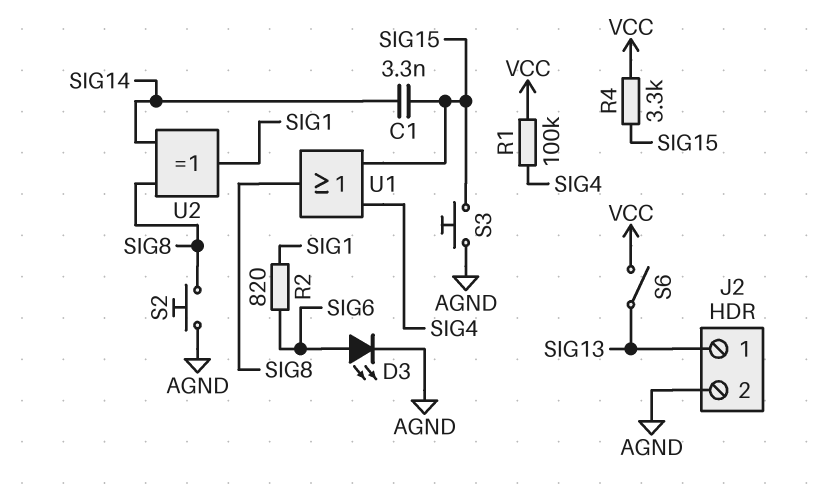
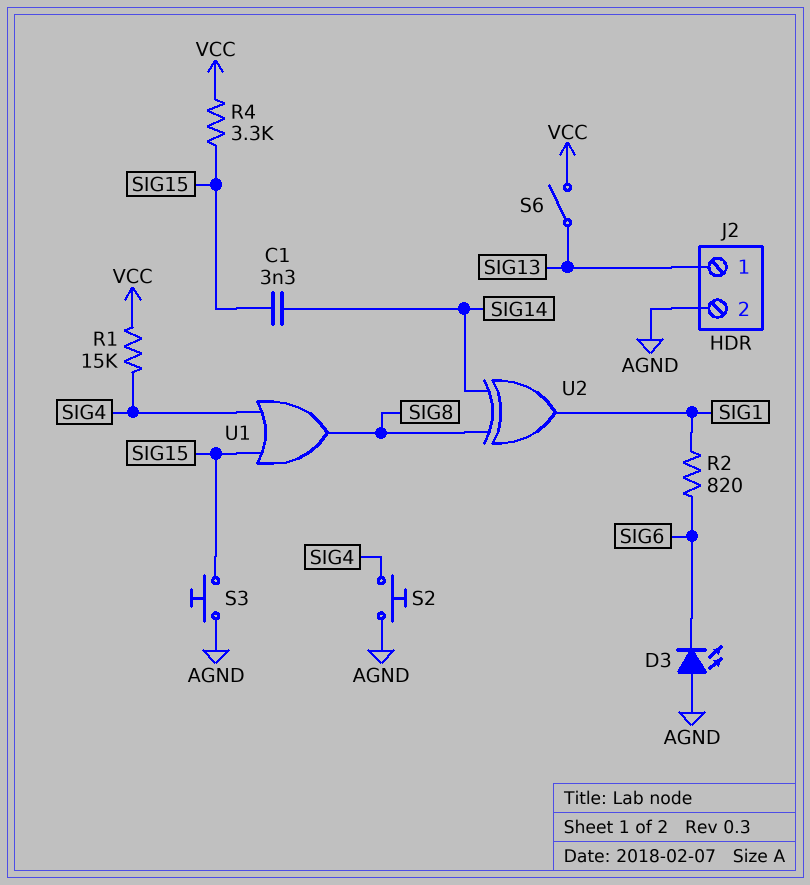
D3: LED (A SIG6, K AGND) -> LED (A AGND, K SIG6)
R1: 100k (SIG4, VCC) -> 15k (SIG4, VCC)
S2: button (AGND, SIG8) -> button (AGND, SIG4)

